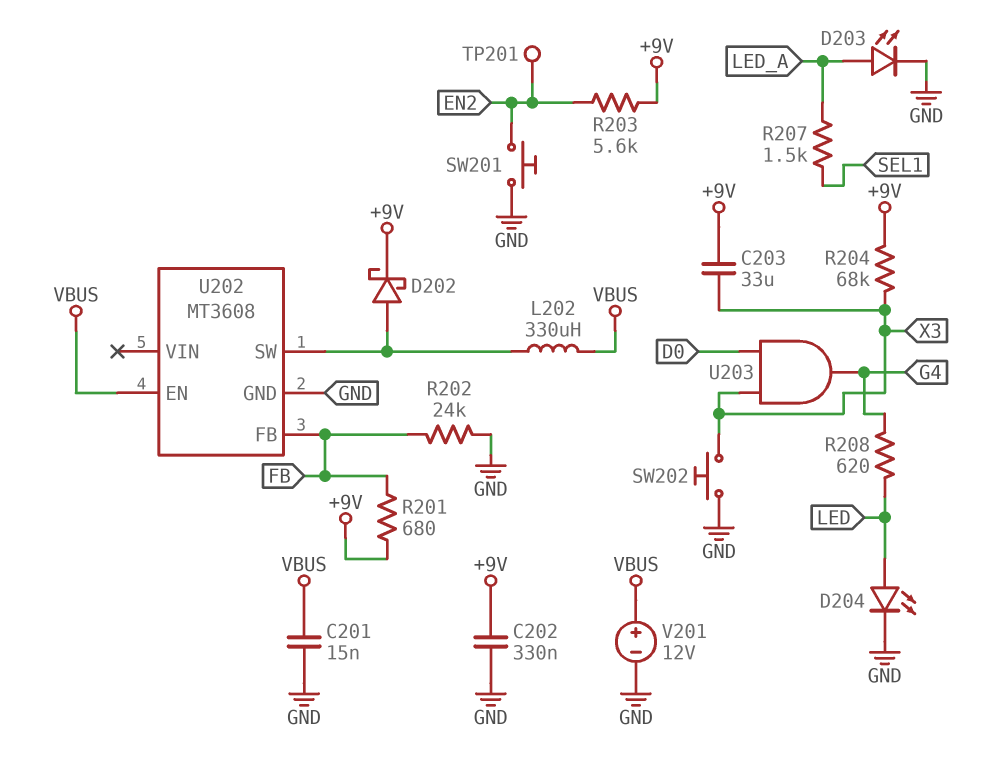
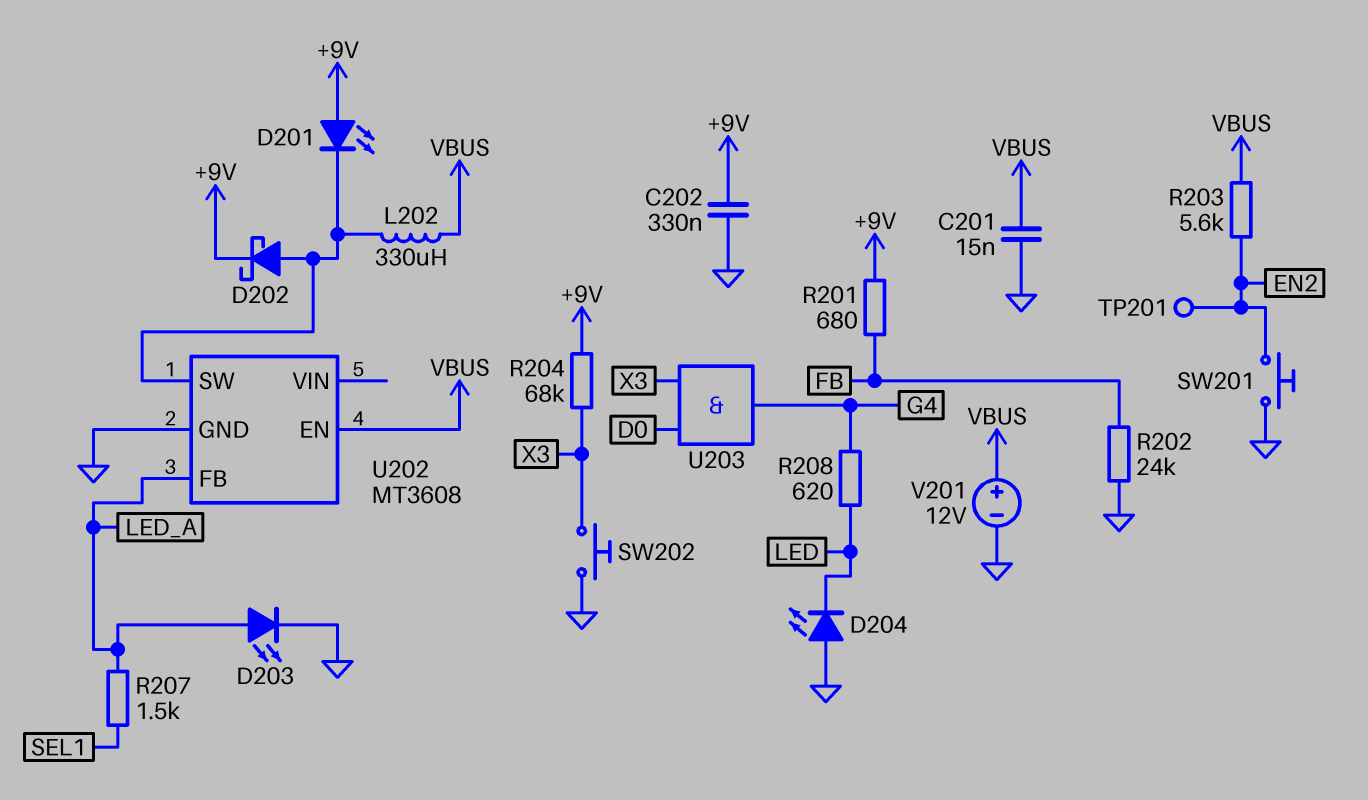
C203: 33uF (+9V, X3) -> none
D201: none -> LED (A +9V, K U202/SW)
D204: LED (A LED, K GND) -> LED (A GND, K LED)
R203: 5.6k (+9V, EN2) -> 5.6k (EN2, VBUS)
U202 pin FB: FB -> LED_A

